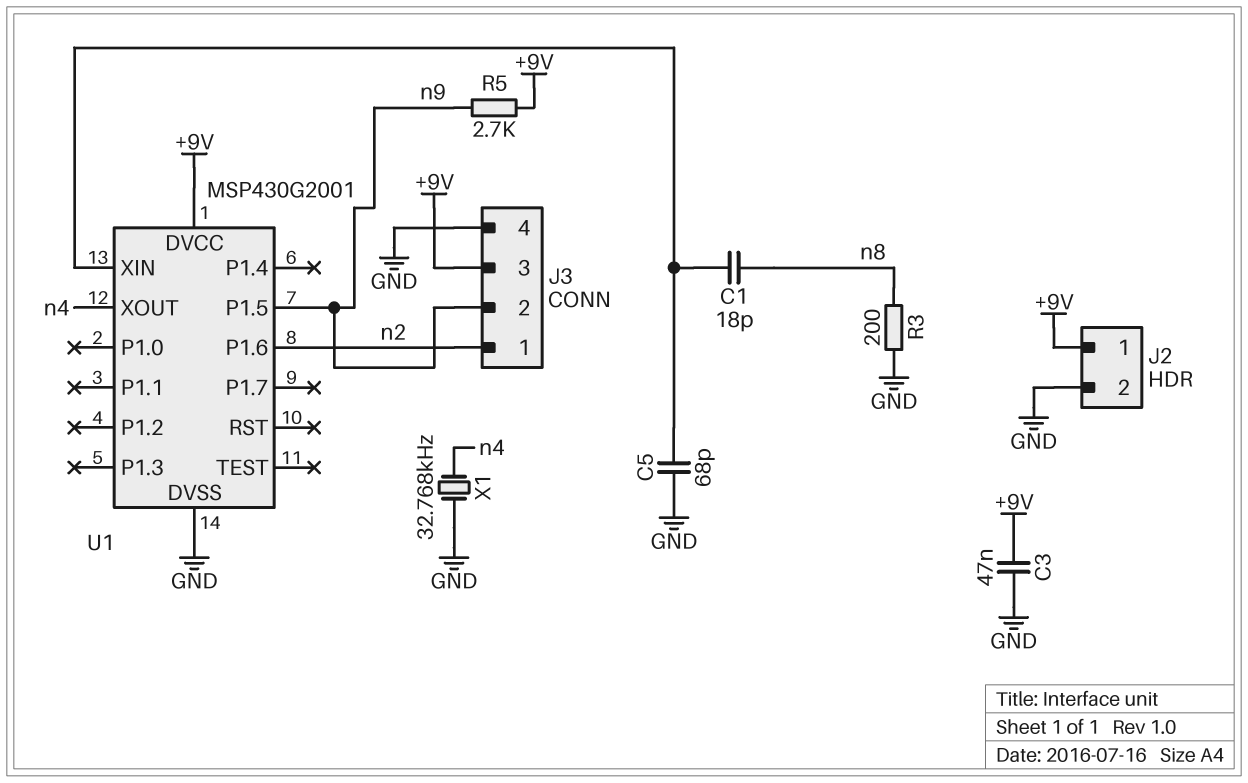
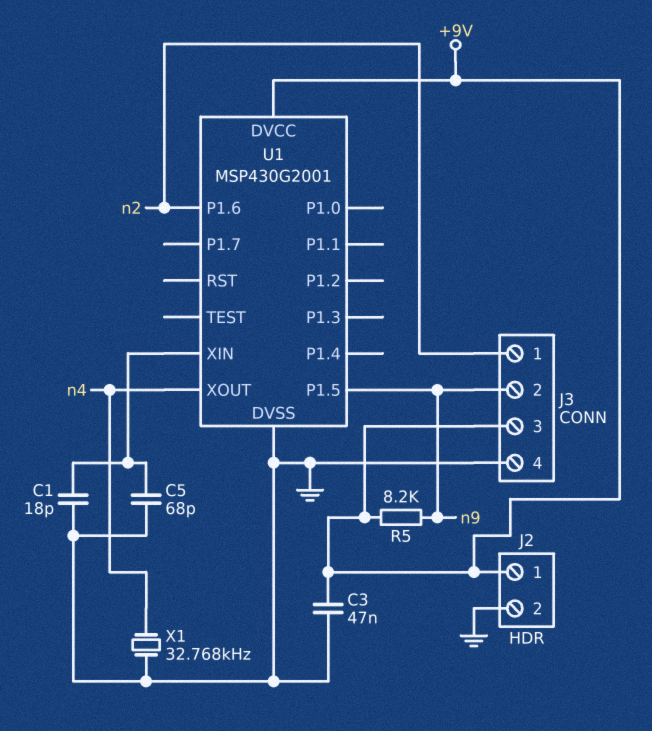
C1: 18pF (U1/XIN, n8) -> 18pF (GND, U1/XIN)
R3: 200 (GND, n8) -> none
R5: 2.7k (+9V, n9) -> 8.2k (+9V, n9)

